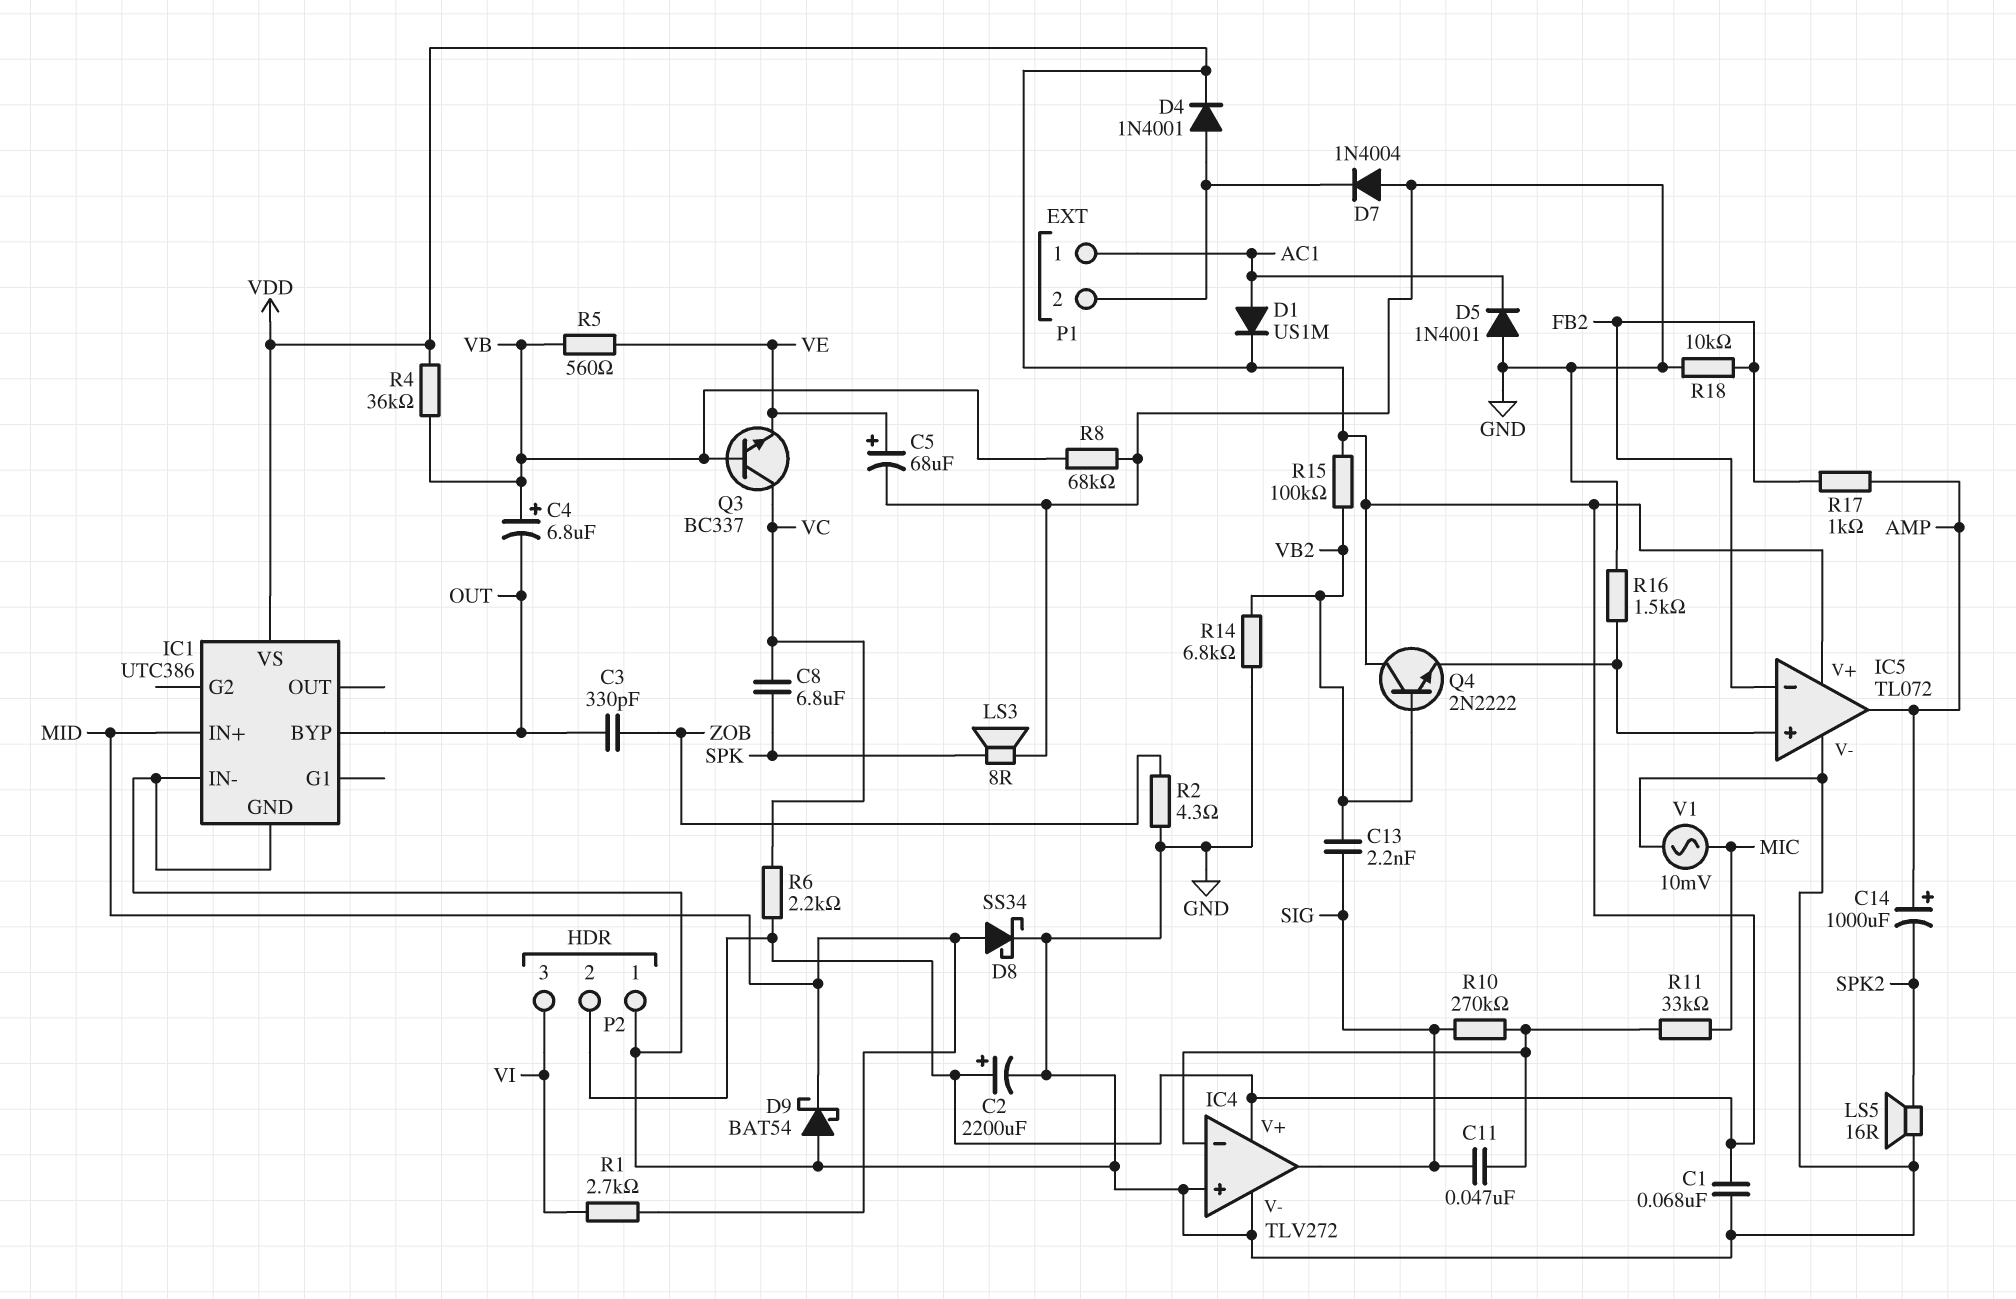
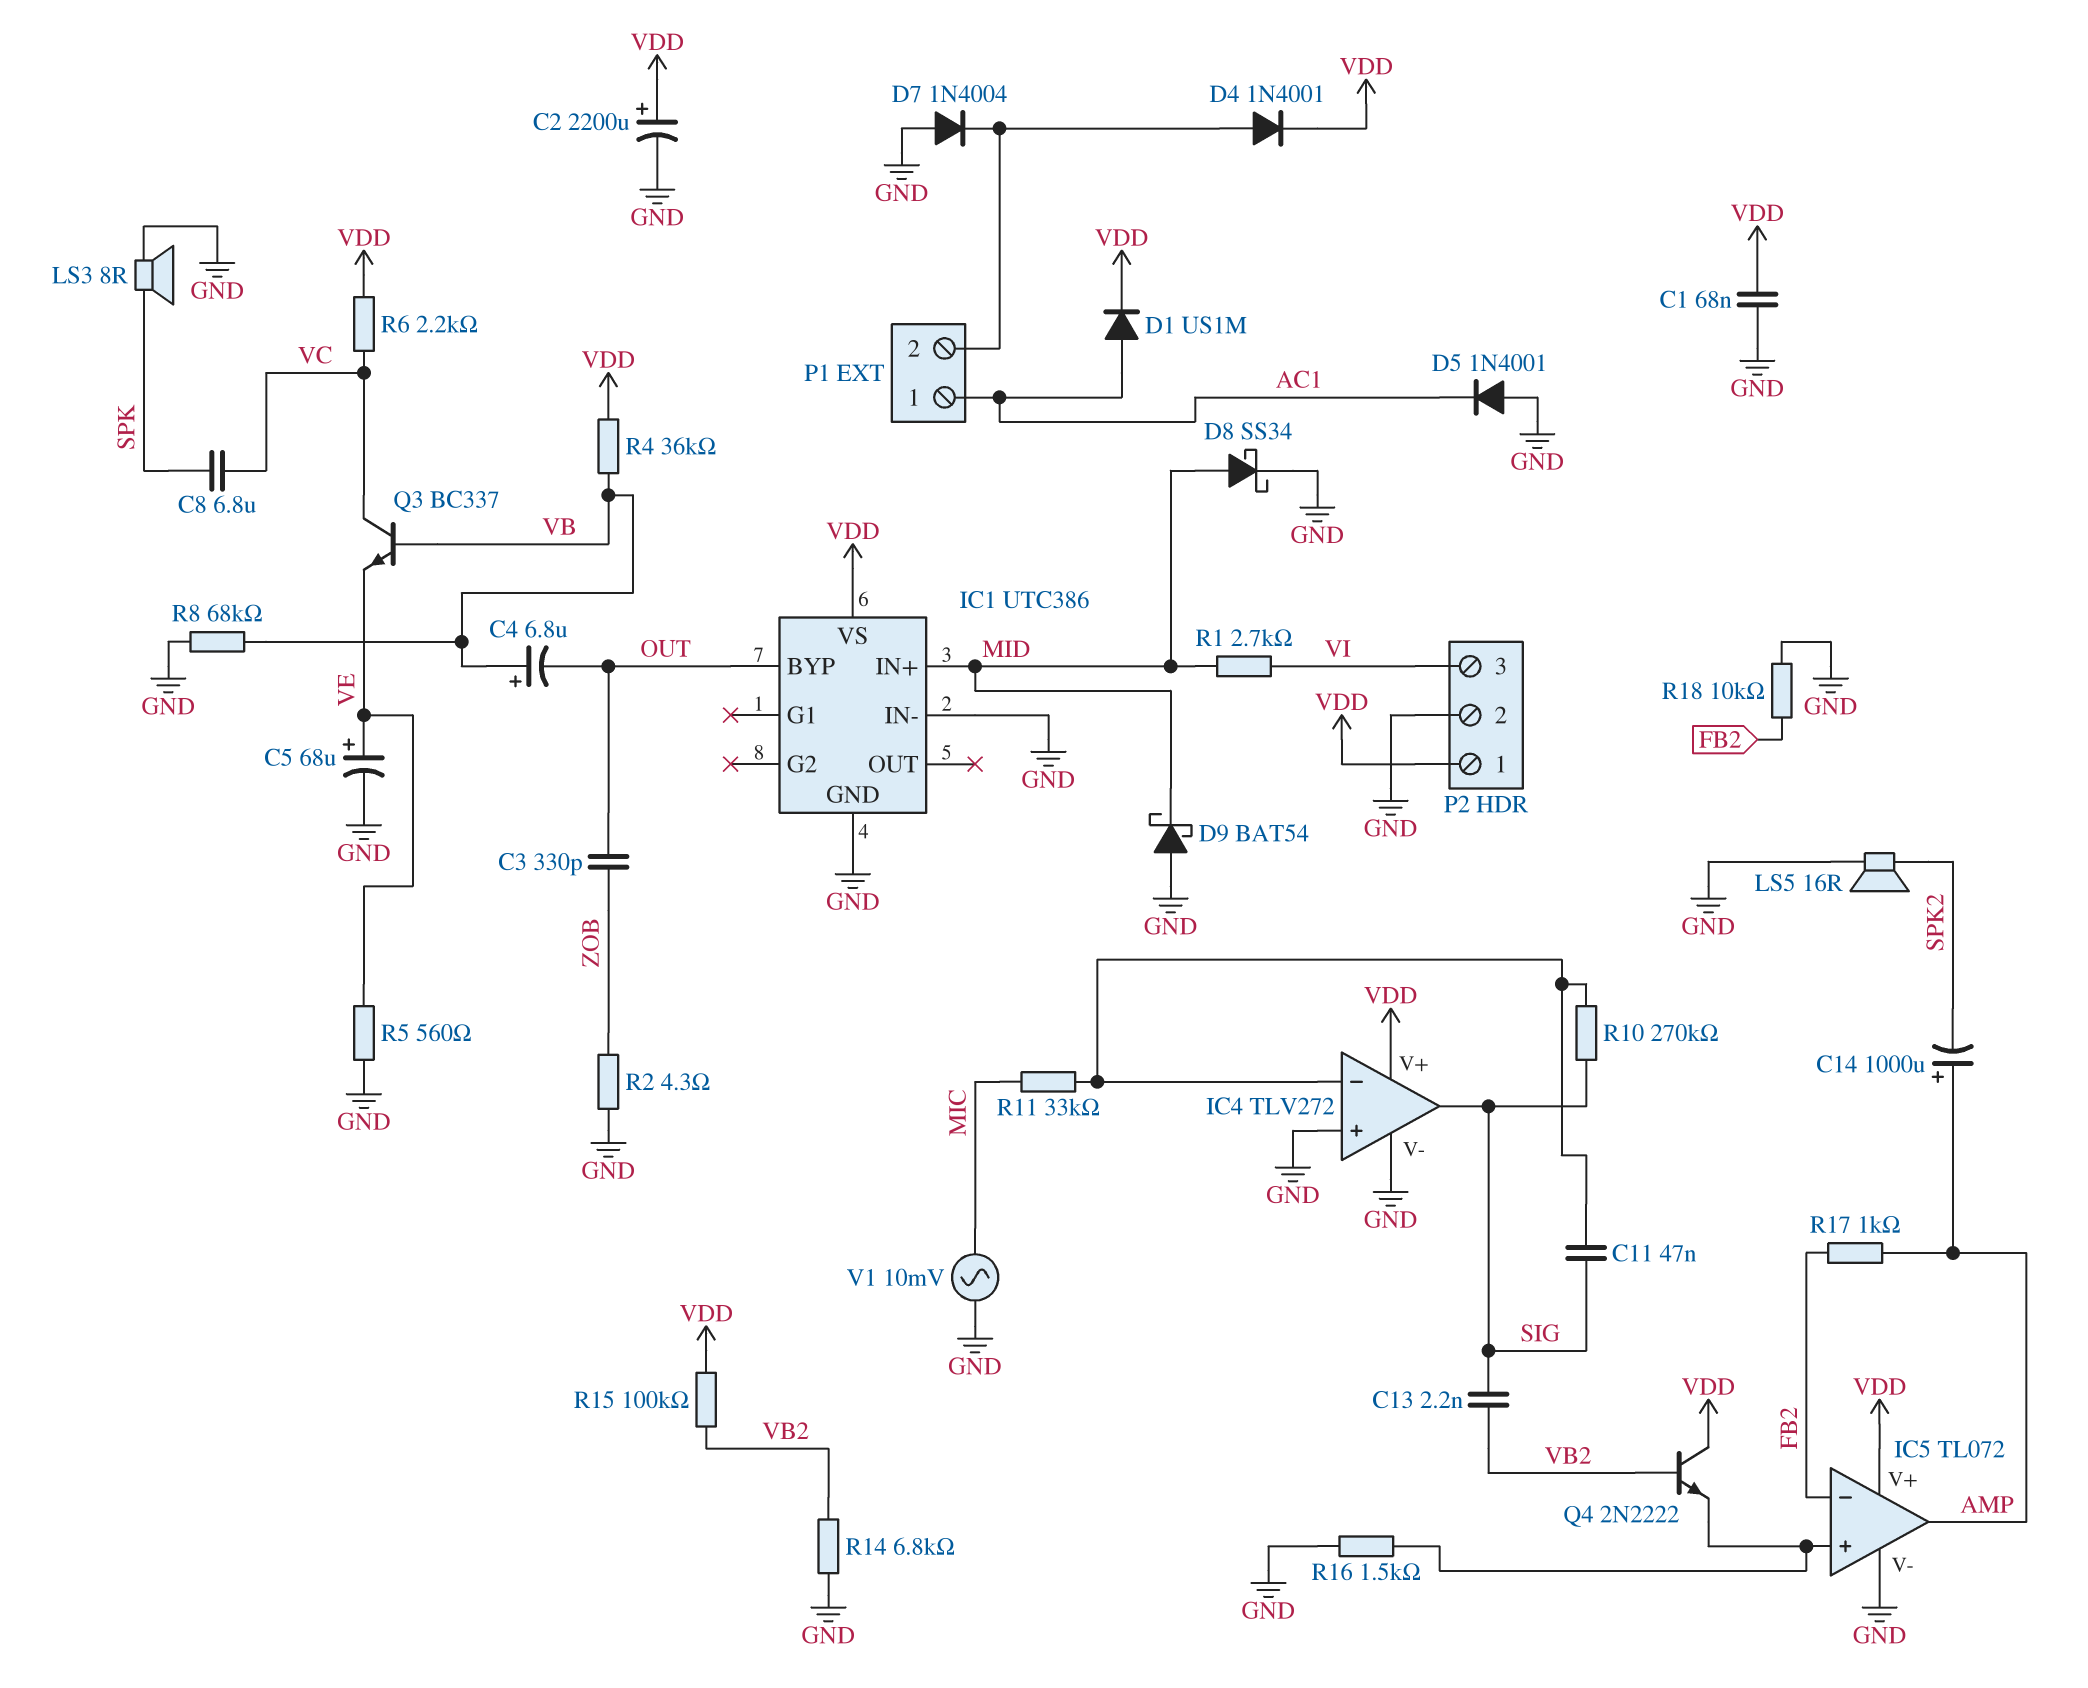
P2 pin 1: GND -> VDD
P2 pin 2: VDD -> GND
R5: 560 (VB, VE) -> 560 (GND, VE)

